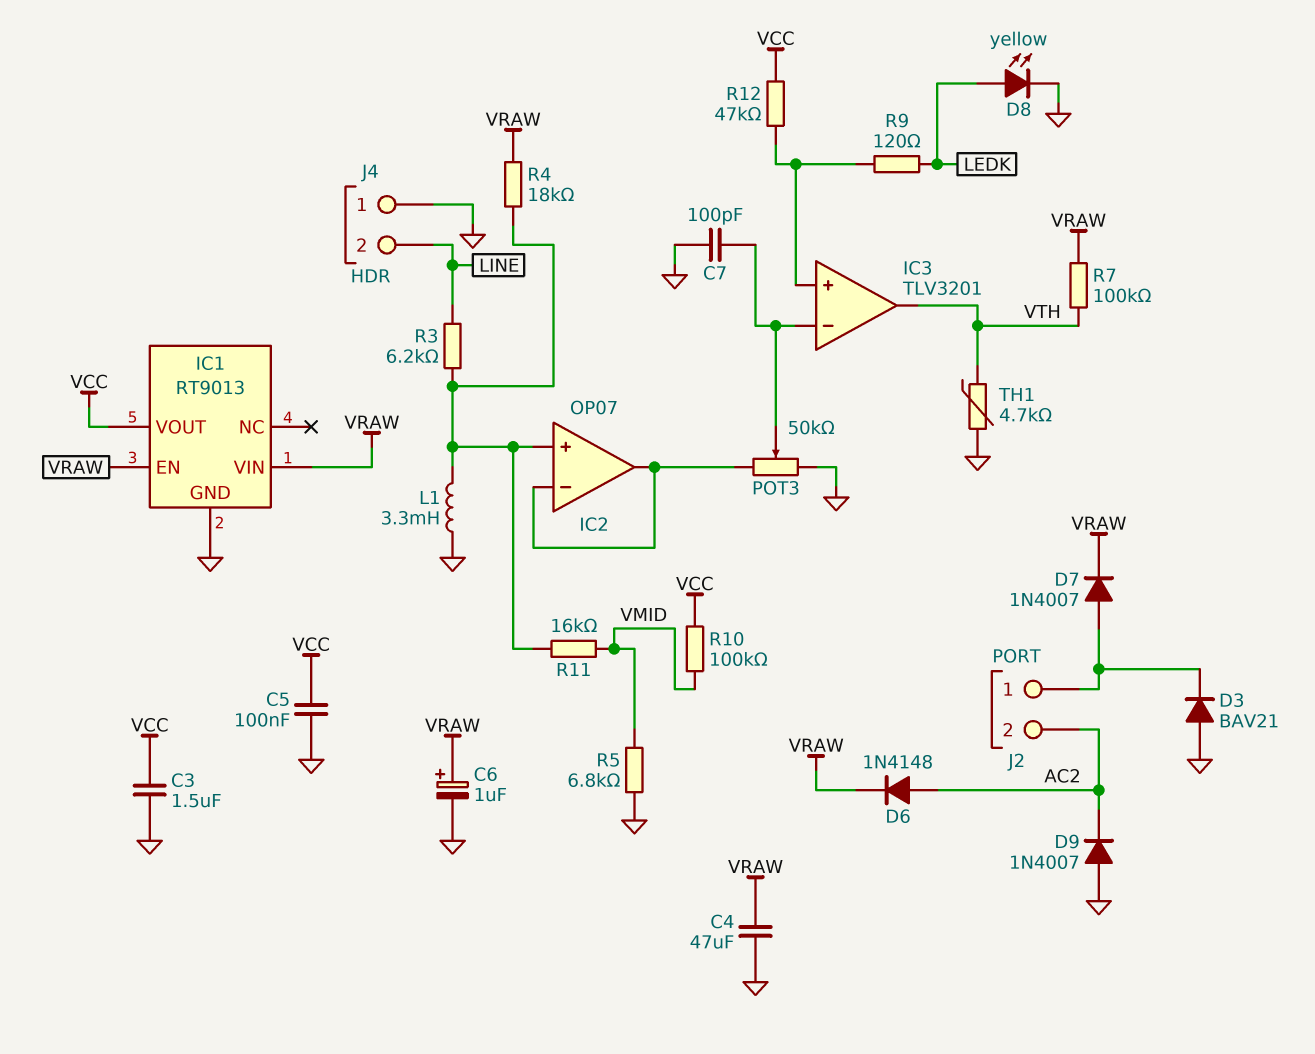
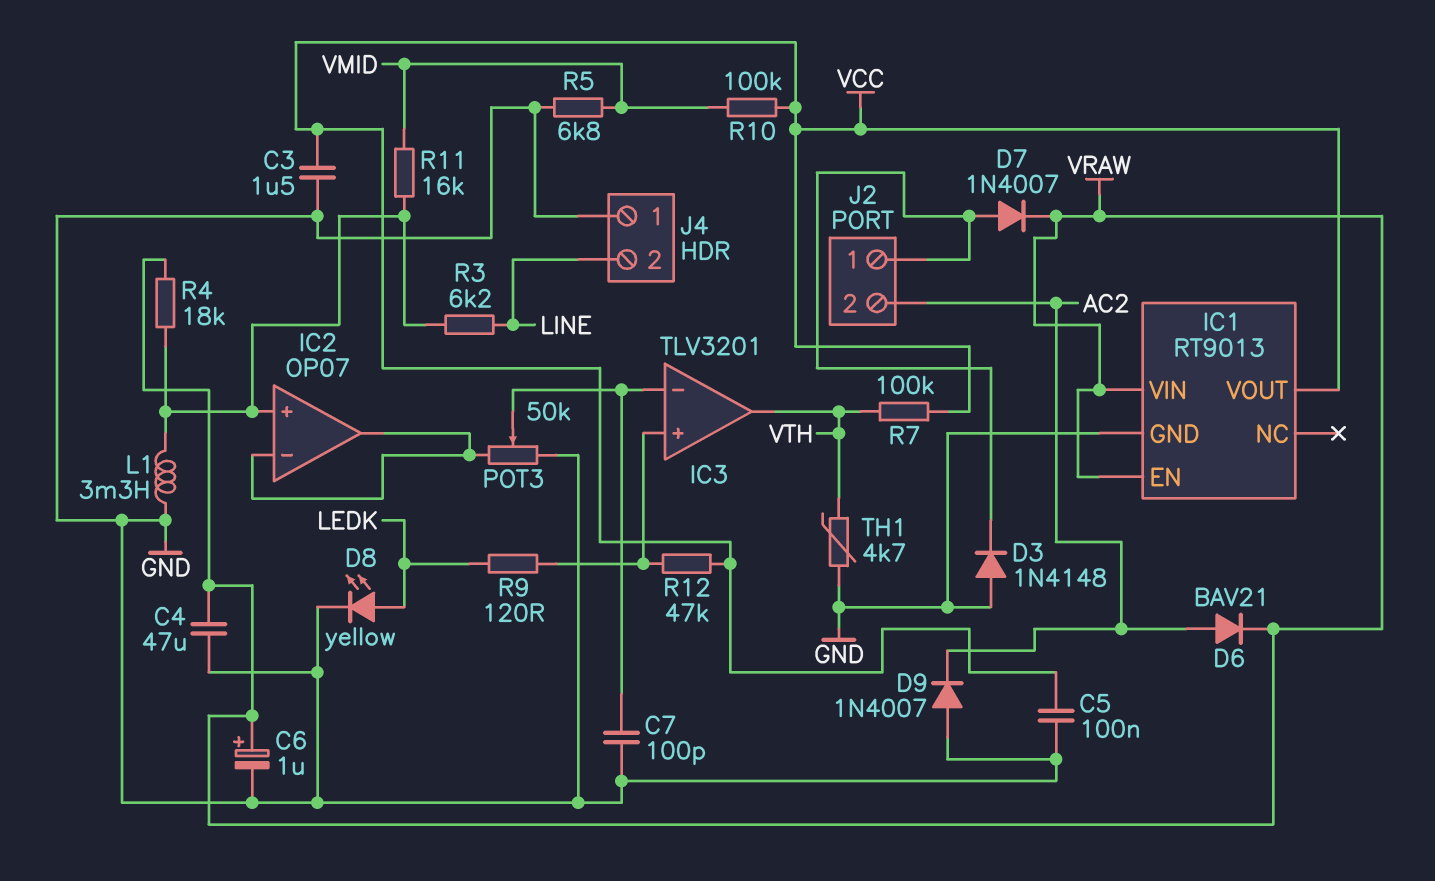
D3: diode BAV21 (A GND, K J2/1) -> diode 1N4148 (A GND, K J2/1)
D6: diode 1N4148 (A AC2, K VRAW) -> diode BAV21 (A AC2, K VRAW)
R7: 100k (VRAW, VTH) -> 100k (VCC, VTH)

